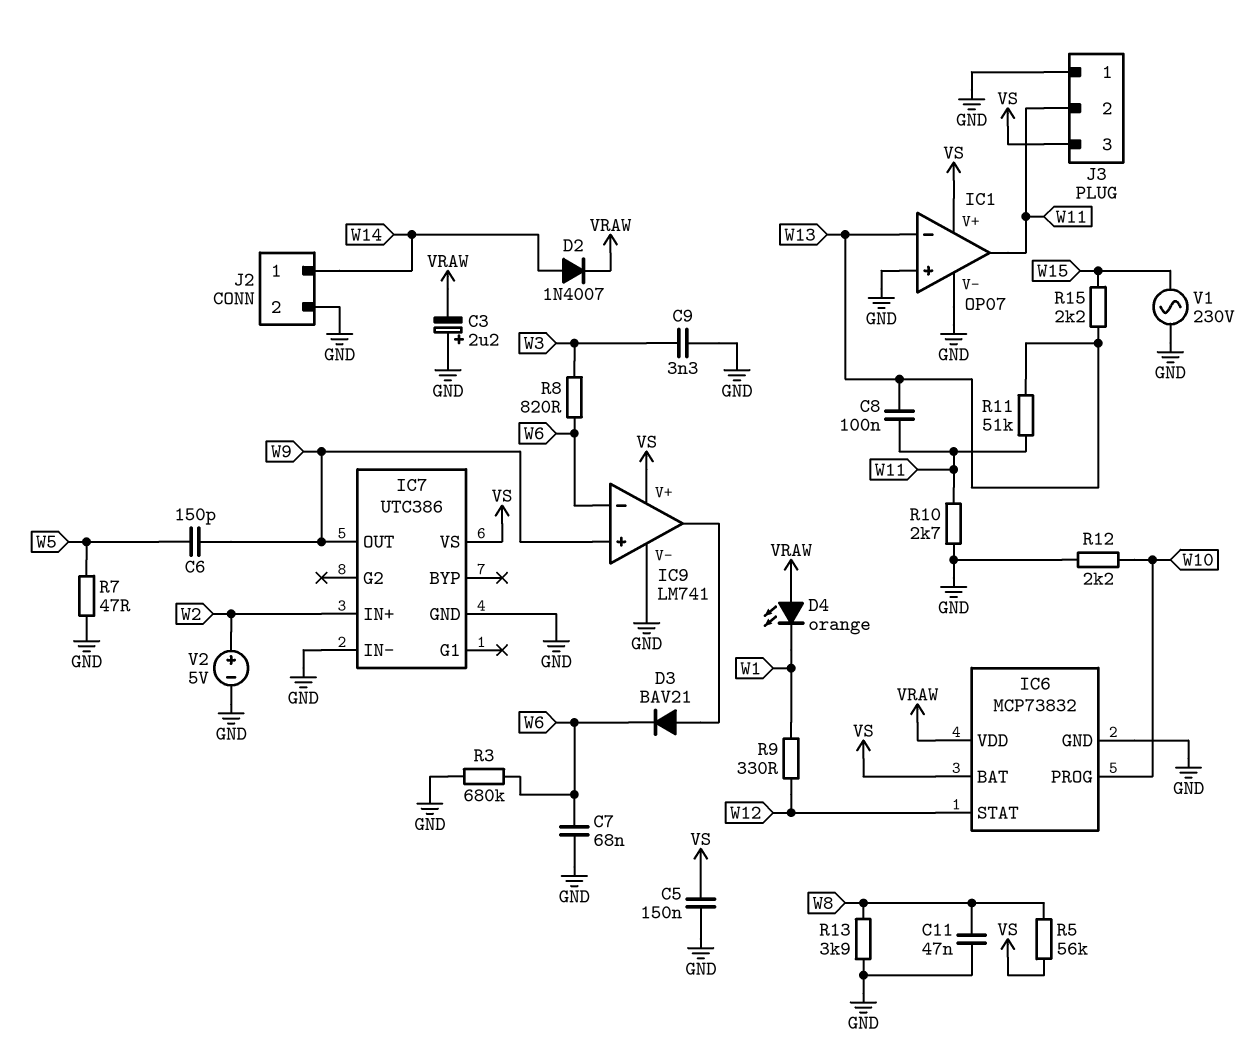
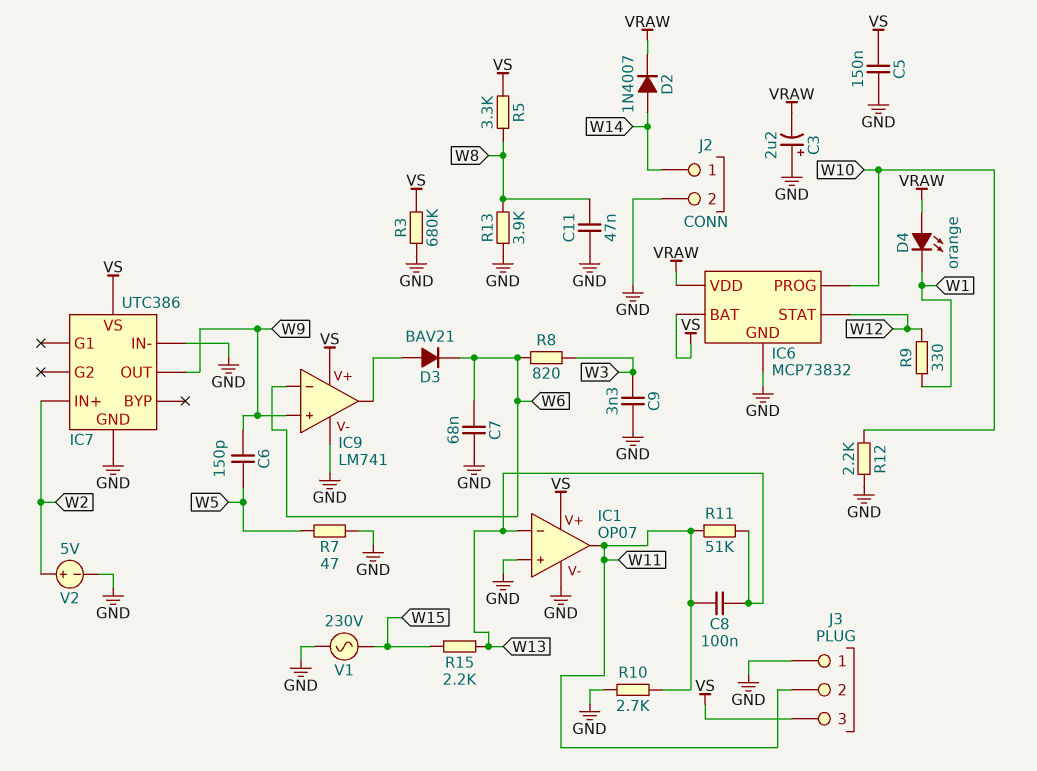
R3: 680k (GND, W6) -> 680k (GND, VS)
R5: 56k (VS, W8) -> 3.3k (VS, W8)

